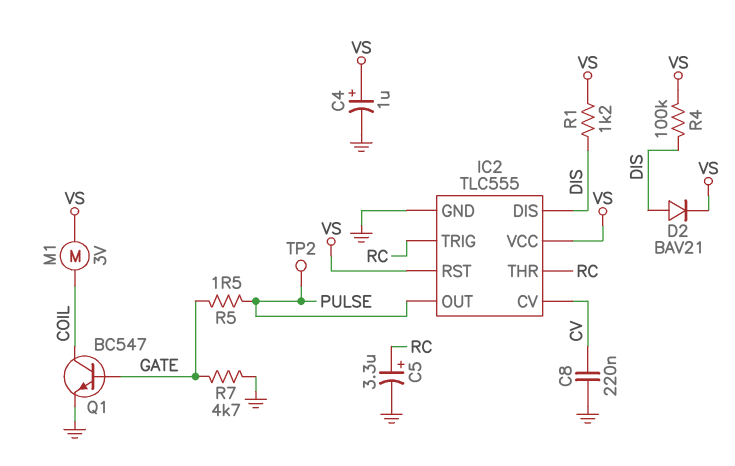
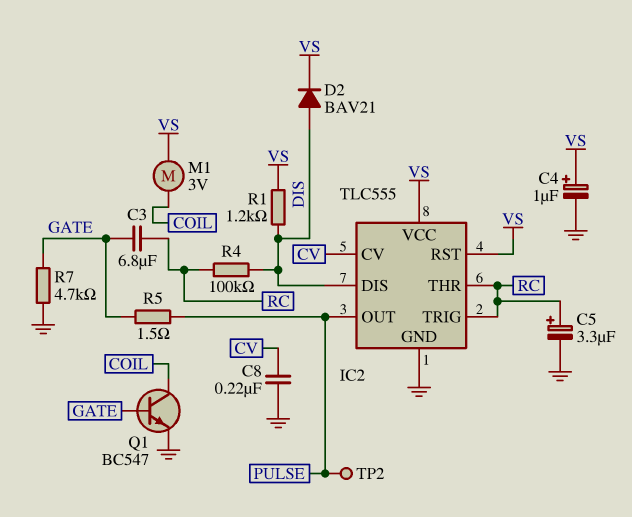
C3: none -> 6.8uF (GATE, RC)
R4: 100k (DIS, VS) -> 100k (DIS, RC)

